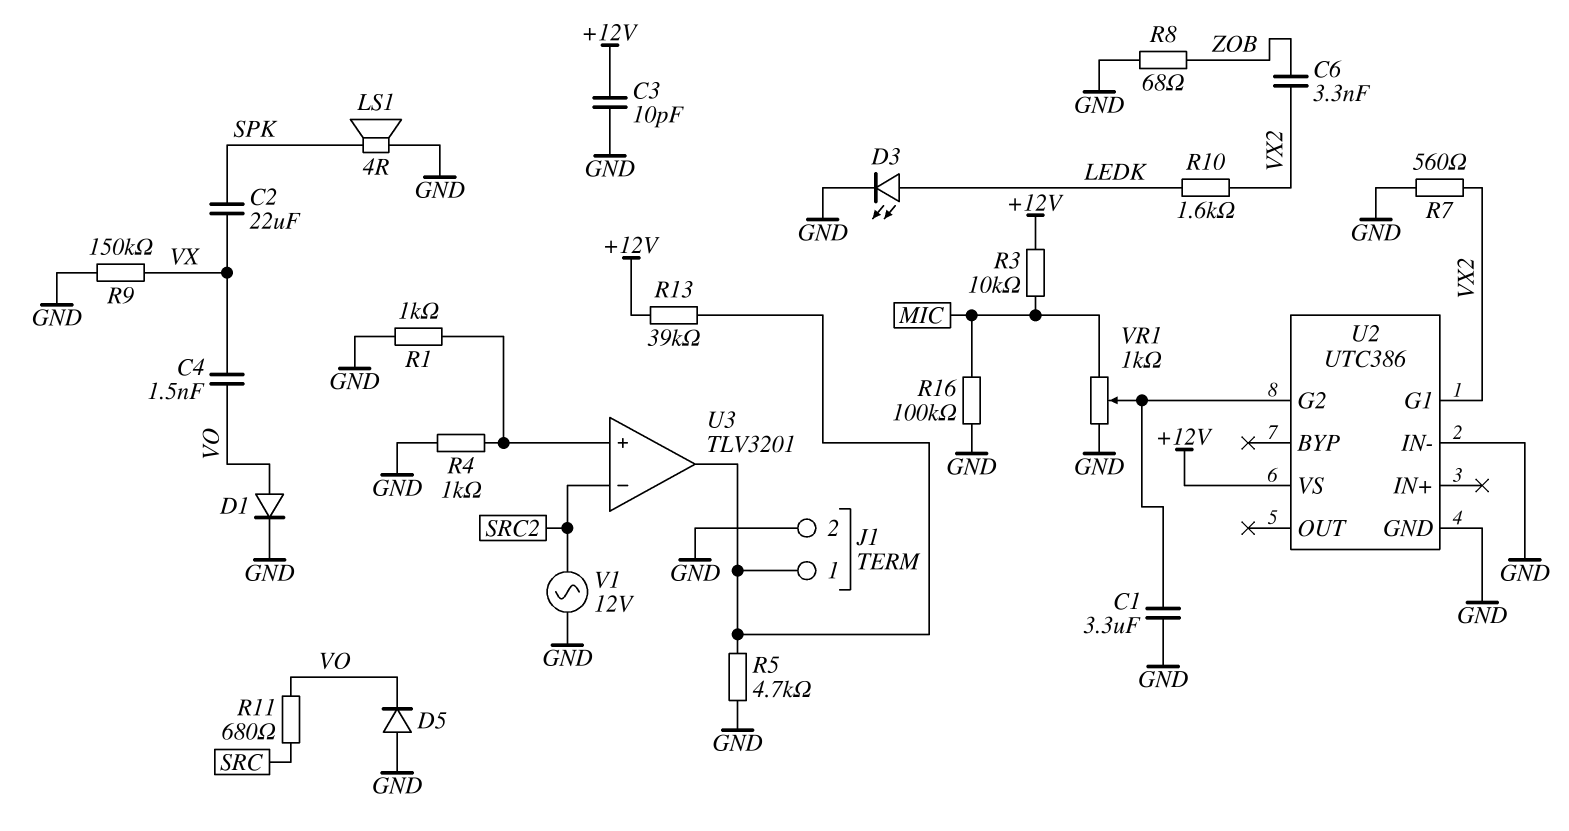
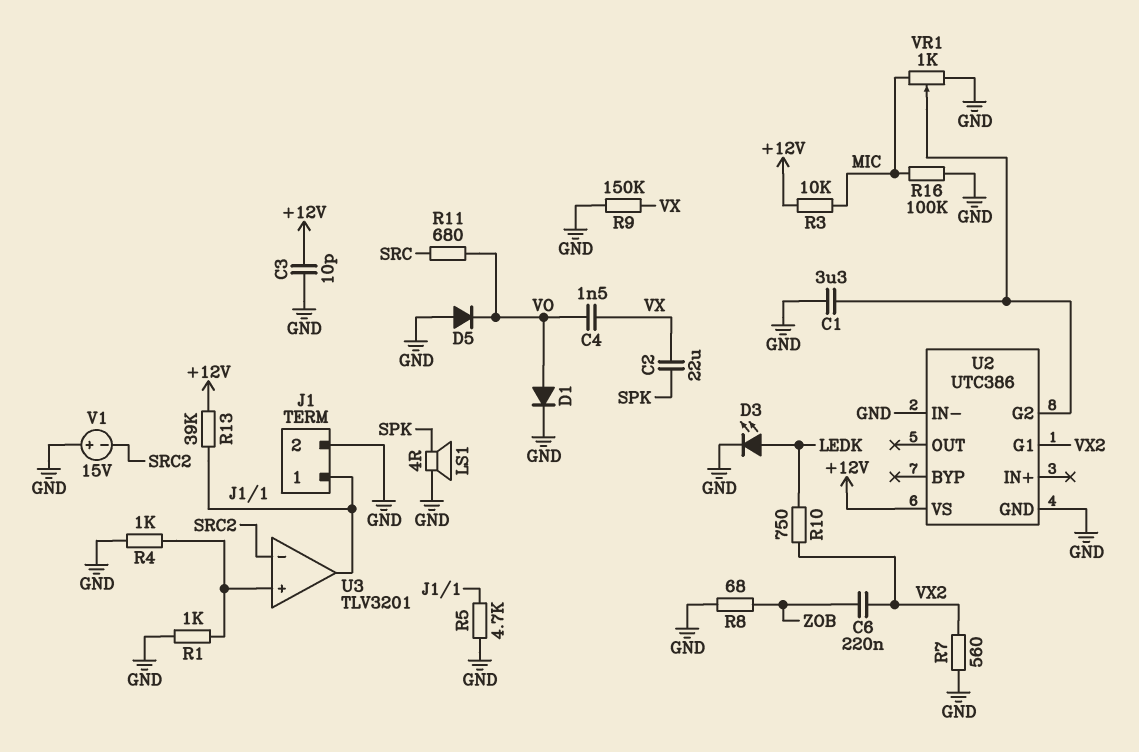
C6: 3.3nF (VX2, ZOB) -> 220nF (VX2, ZOB)
R10: 1.6k (LEDK, VX2) -> 750 (LEDK, VX2)
V1: AC 12V (GND, SRC2) -> 15V (plus GND, minus SRC2)

